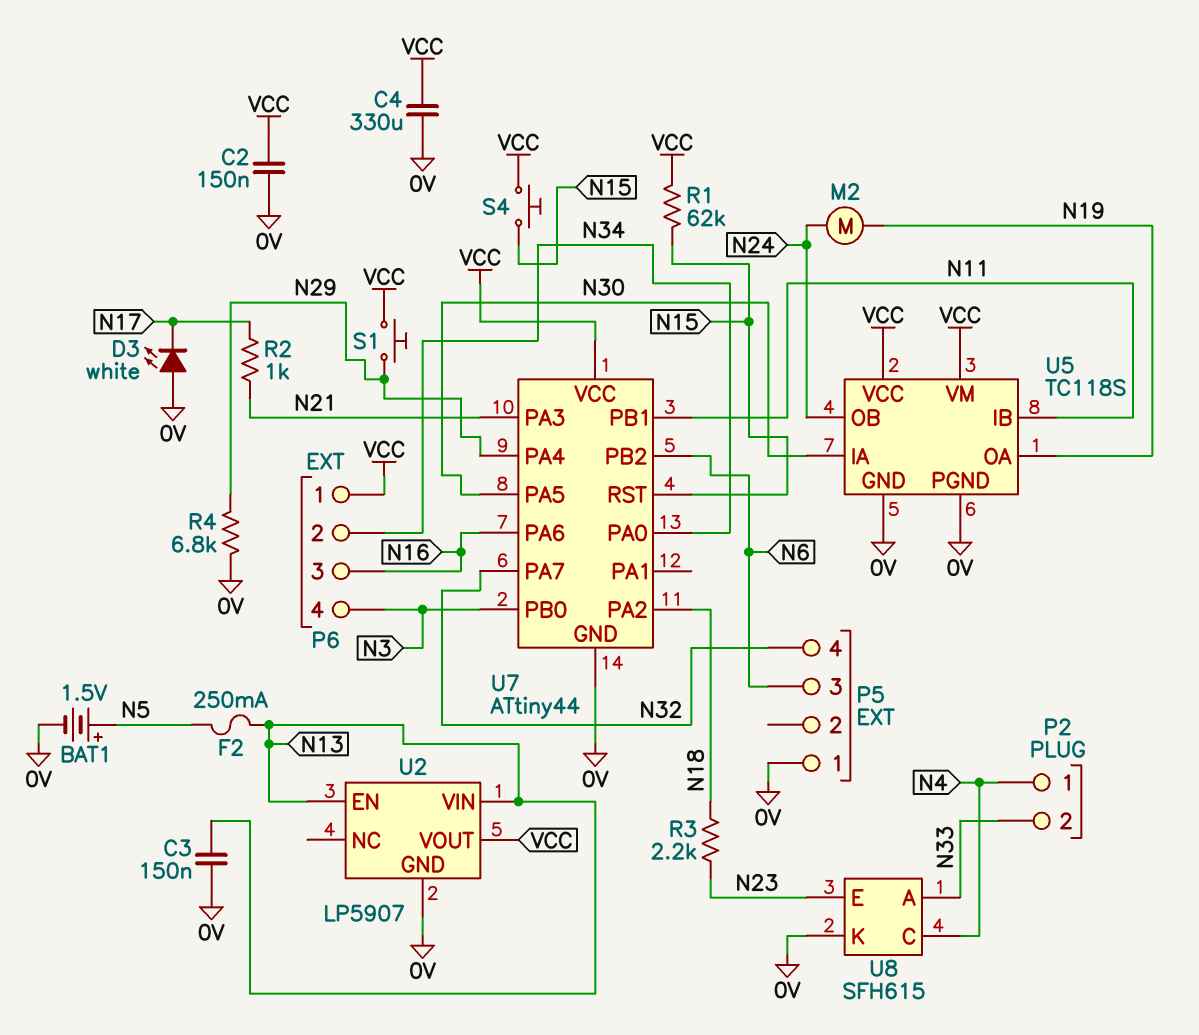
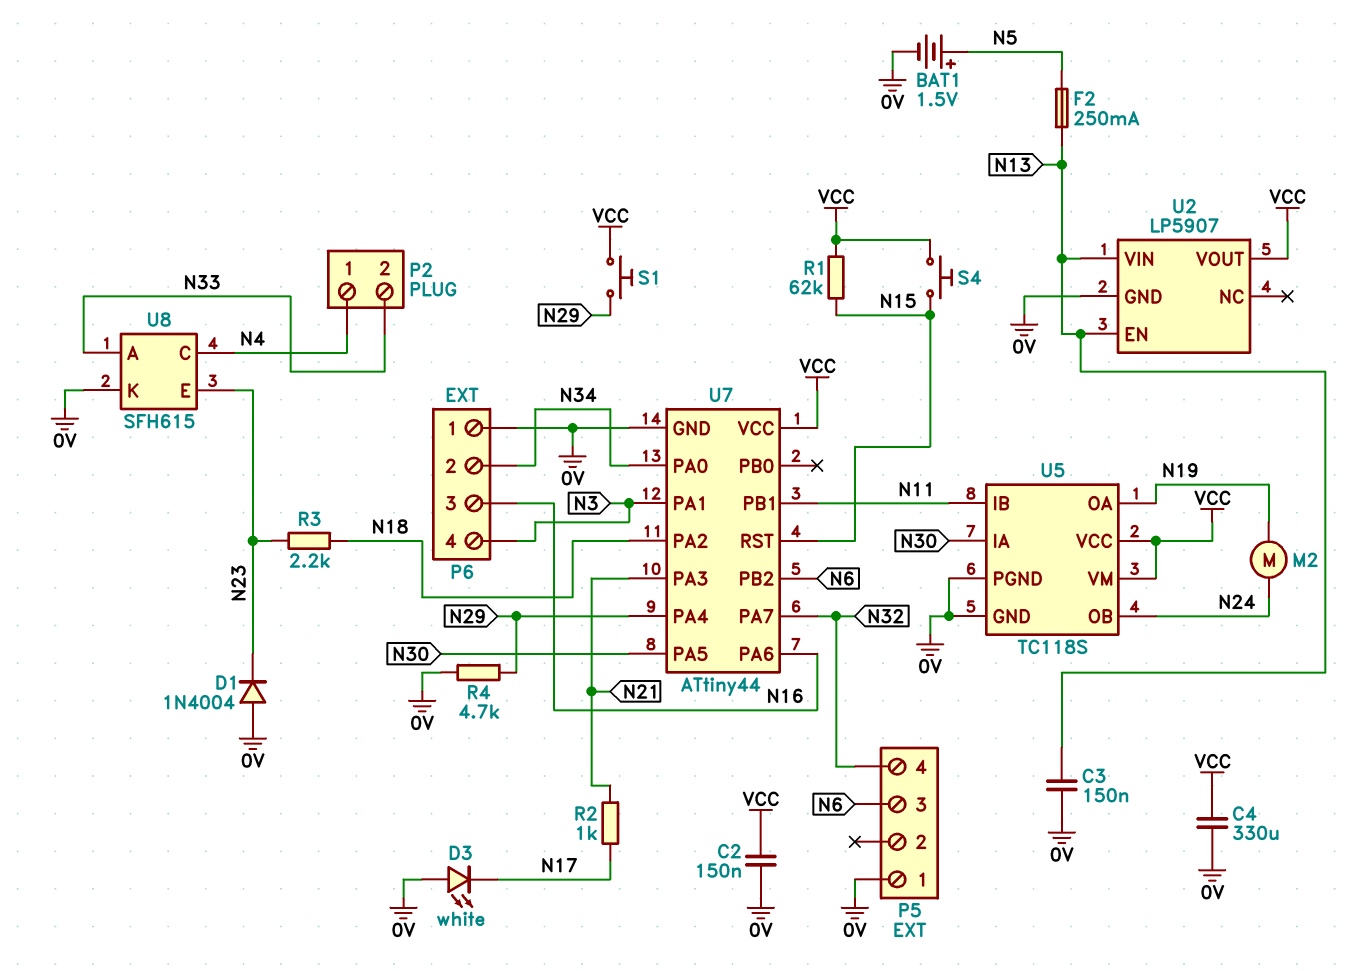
D1: none -> diode 1N4004 (A 0V, K N23)
P6 pin 1: VCC -> 0V
R4: 6.8k (0V, N29) -> 4.7k (0V, N29)
U7 pin PA1: none -> N3
U7 pin PB0: N3 -> none

